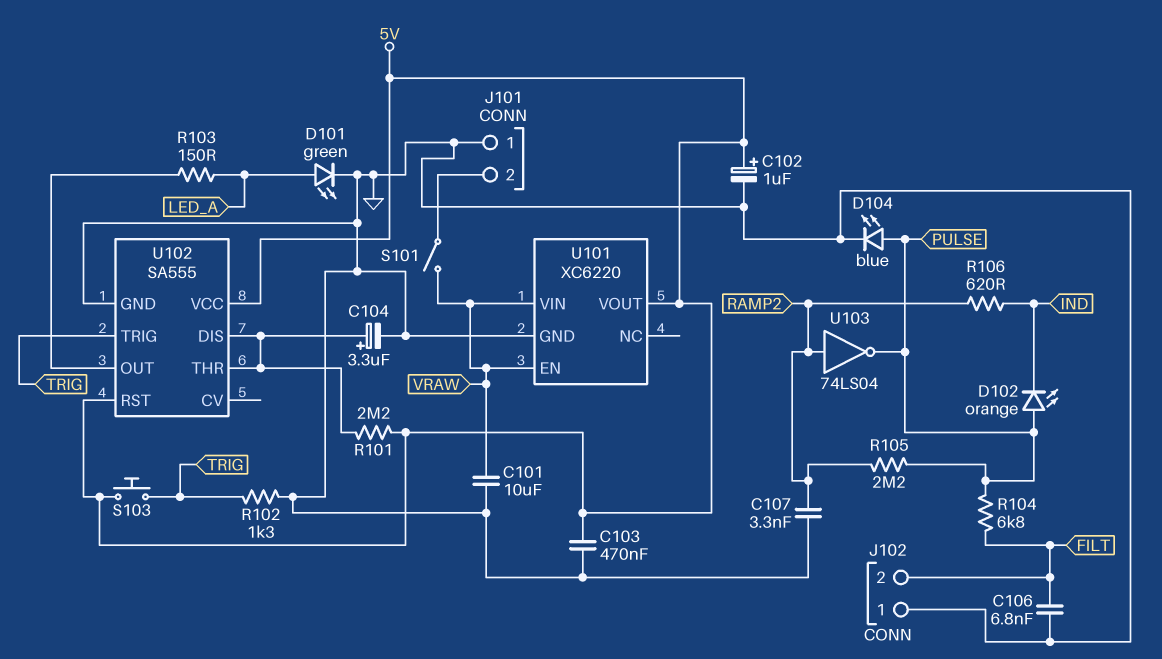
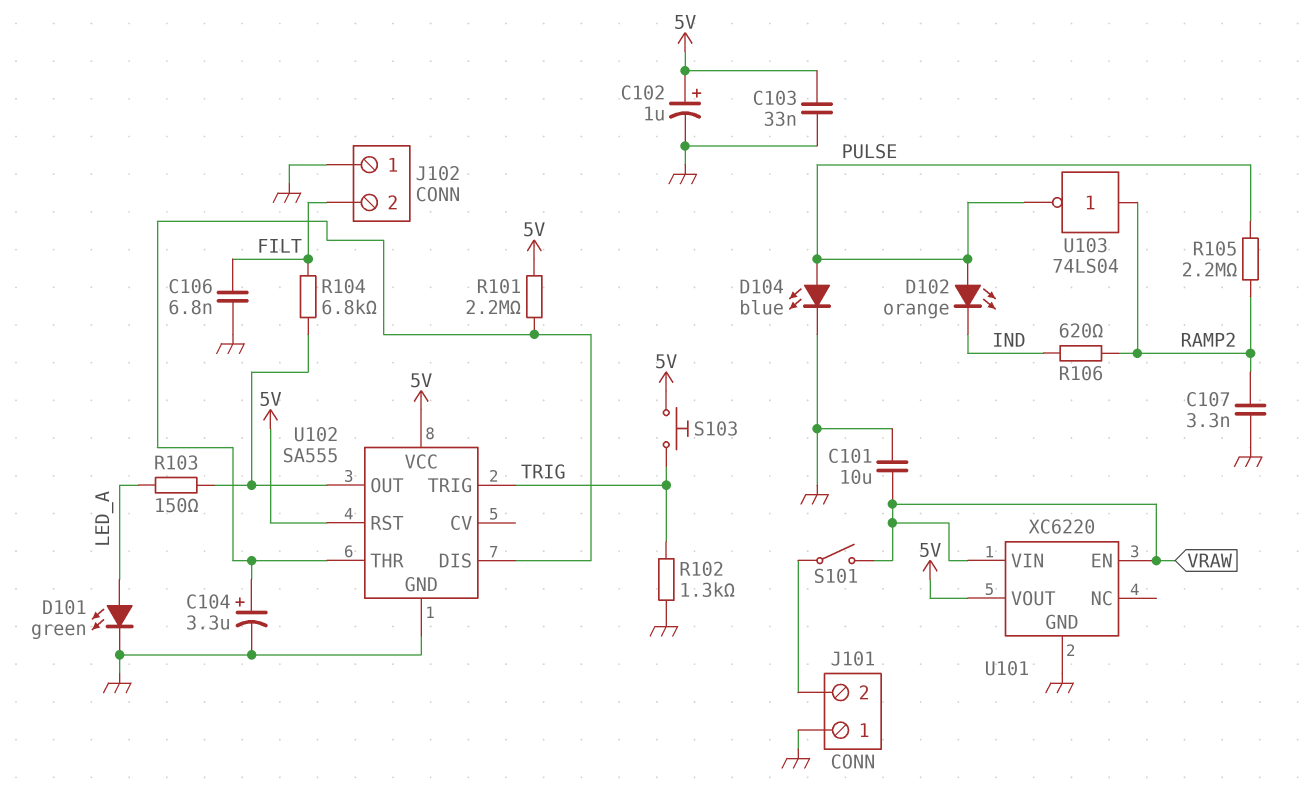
C103: 470nF (5V, GND) -> 33nF (5V, GND)
R104: 6.8k (FILT, PULSE) -> 6.8k (FILT, U102/OUT)

